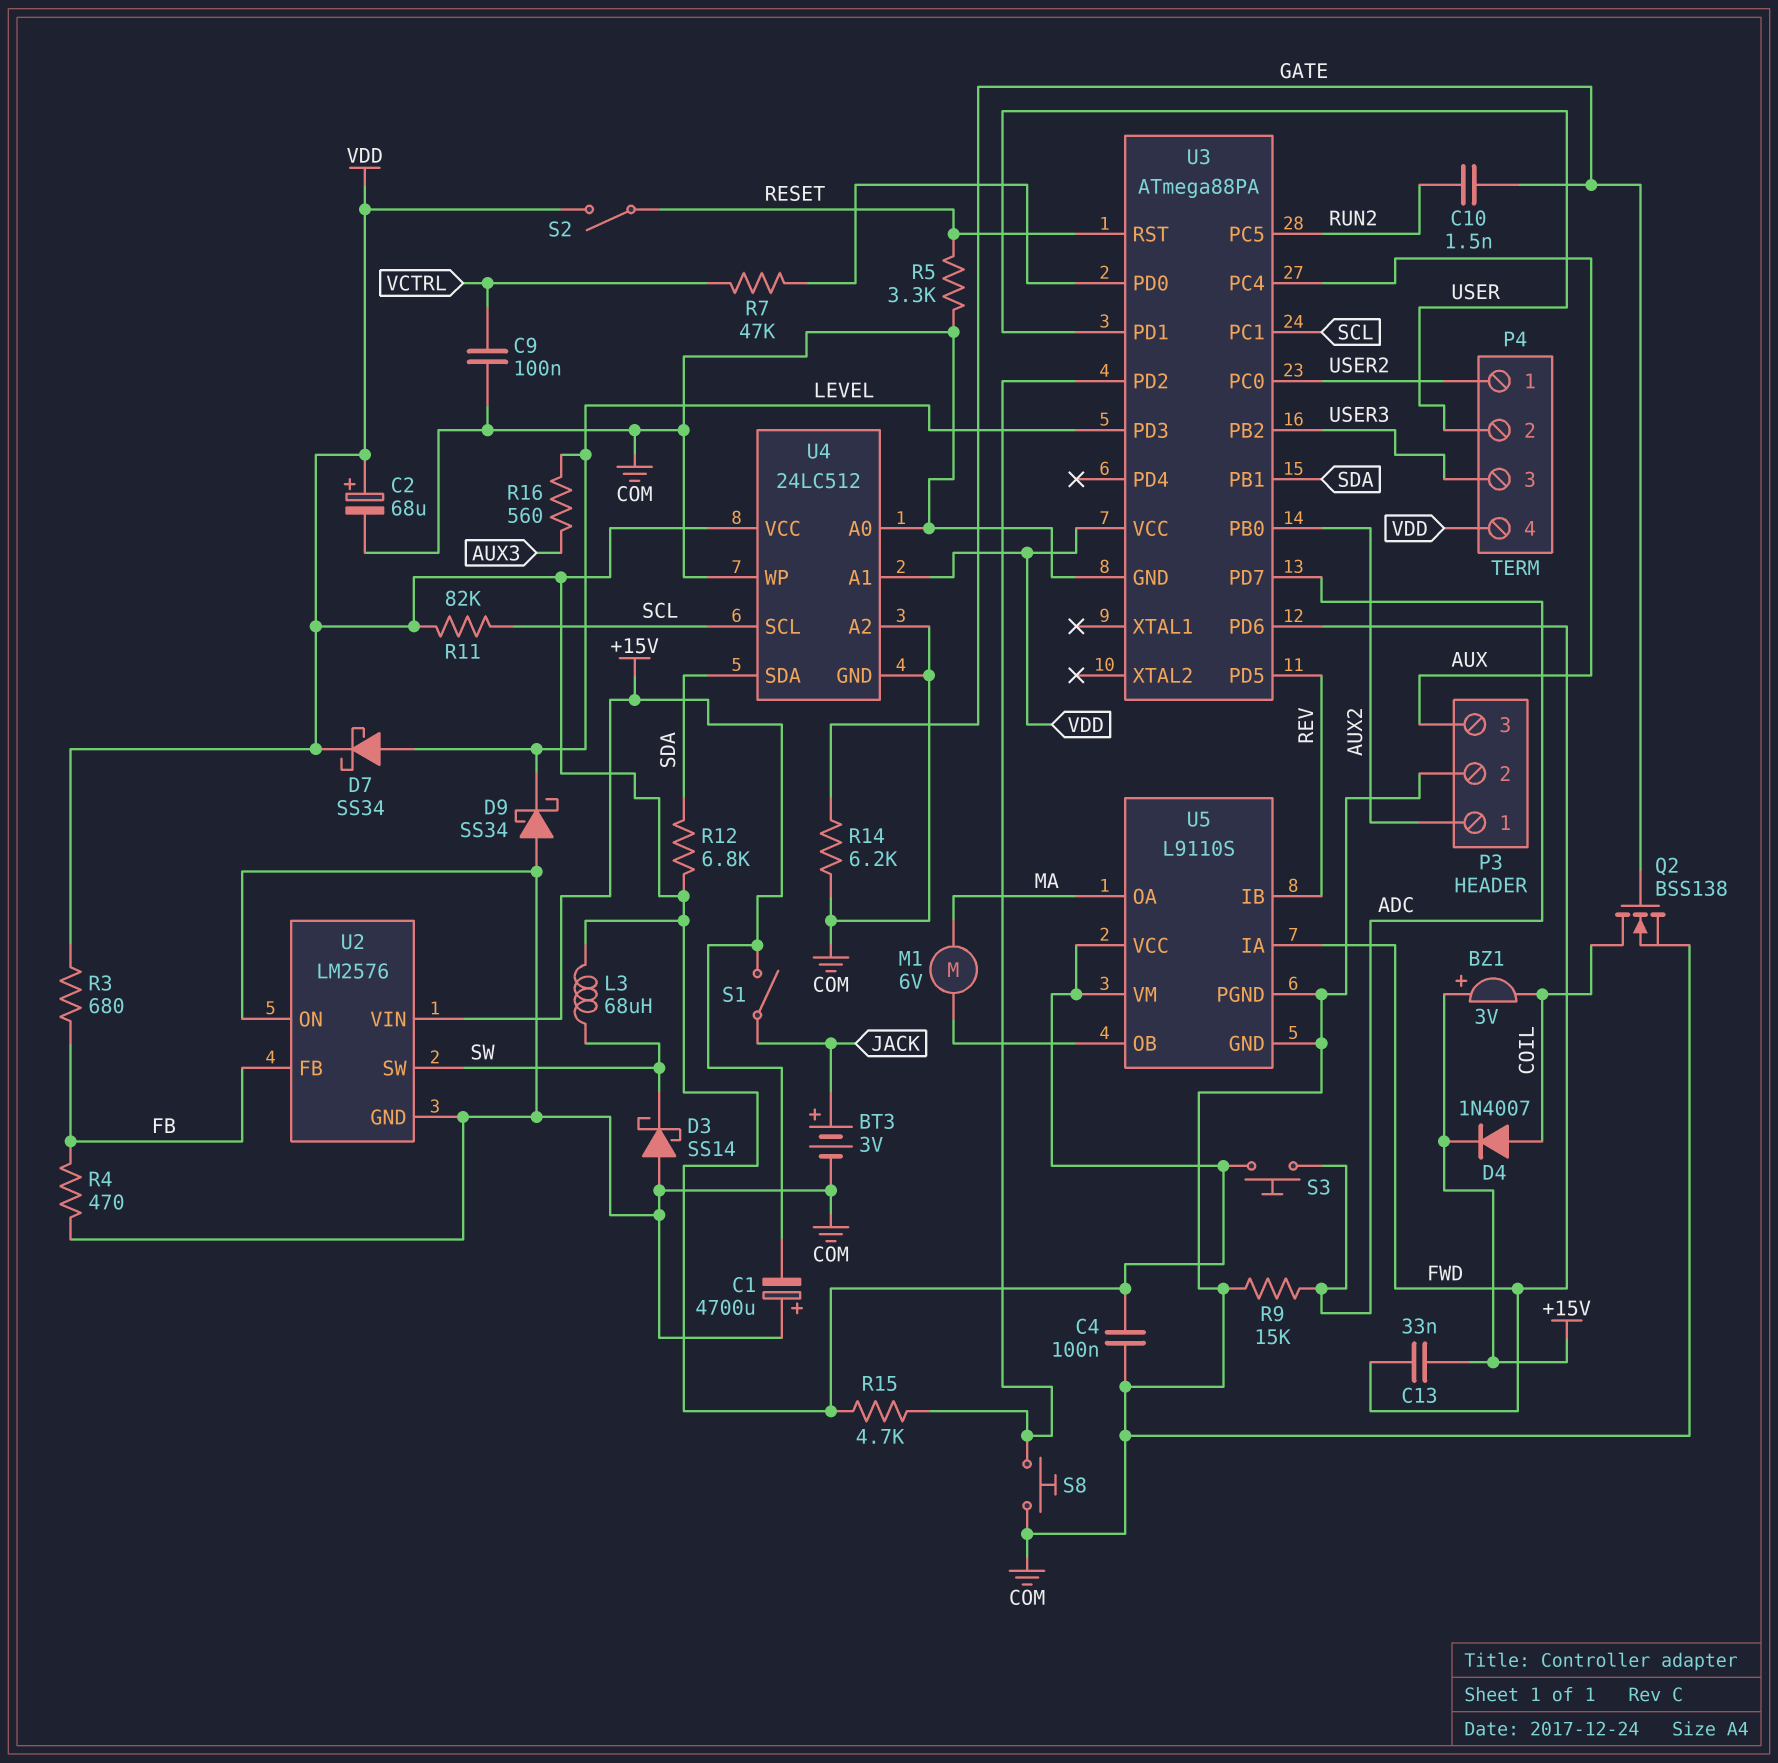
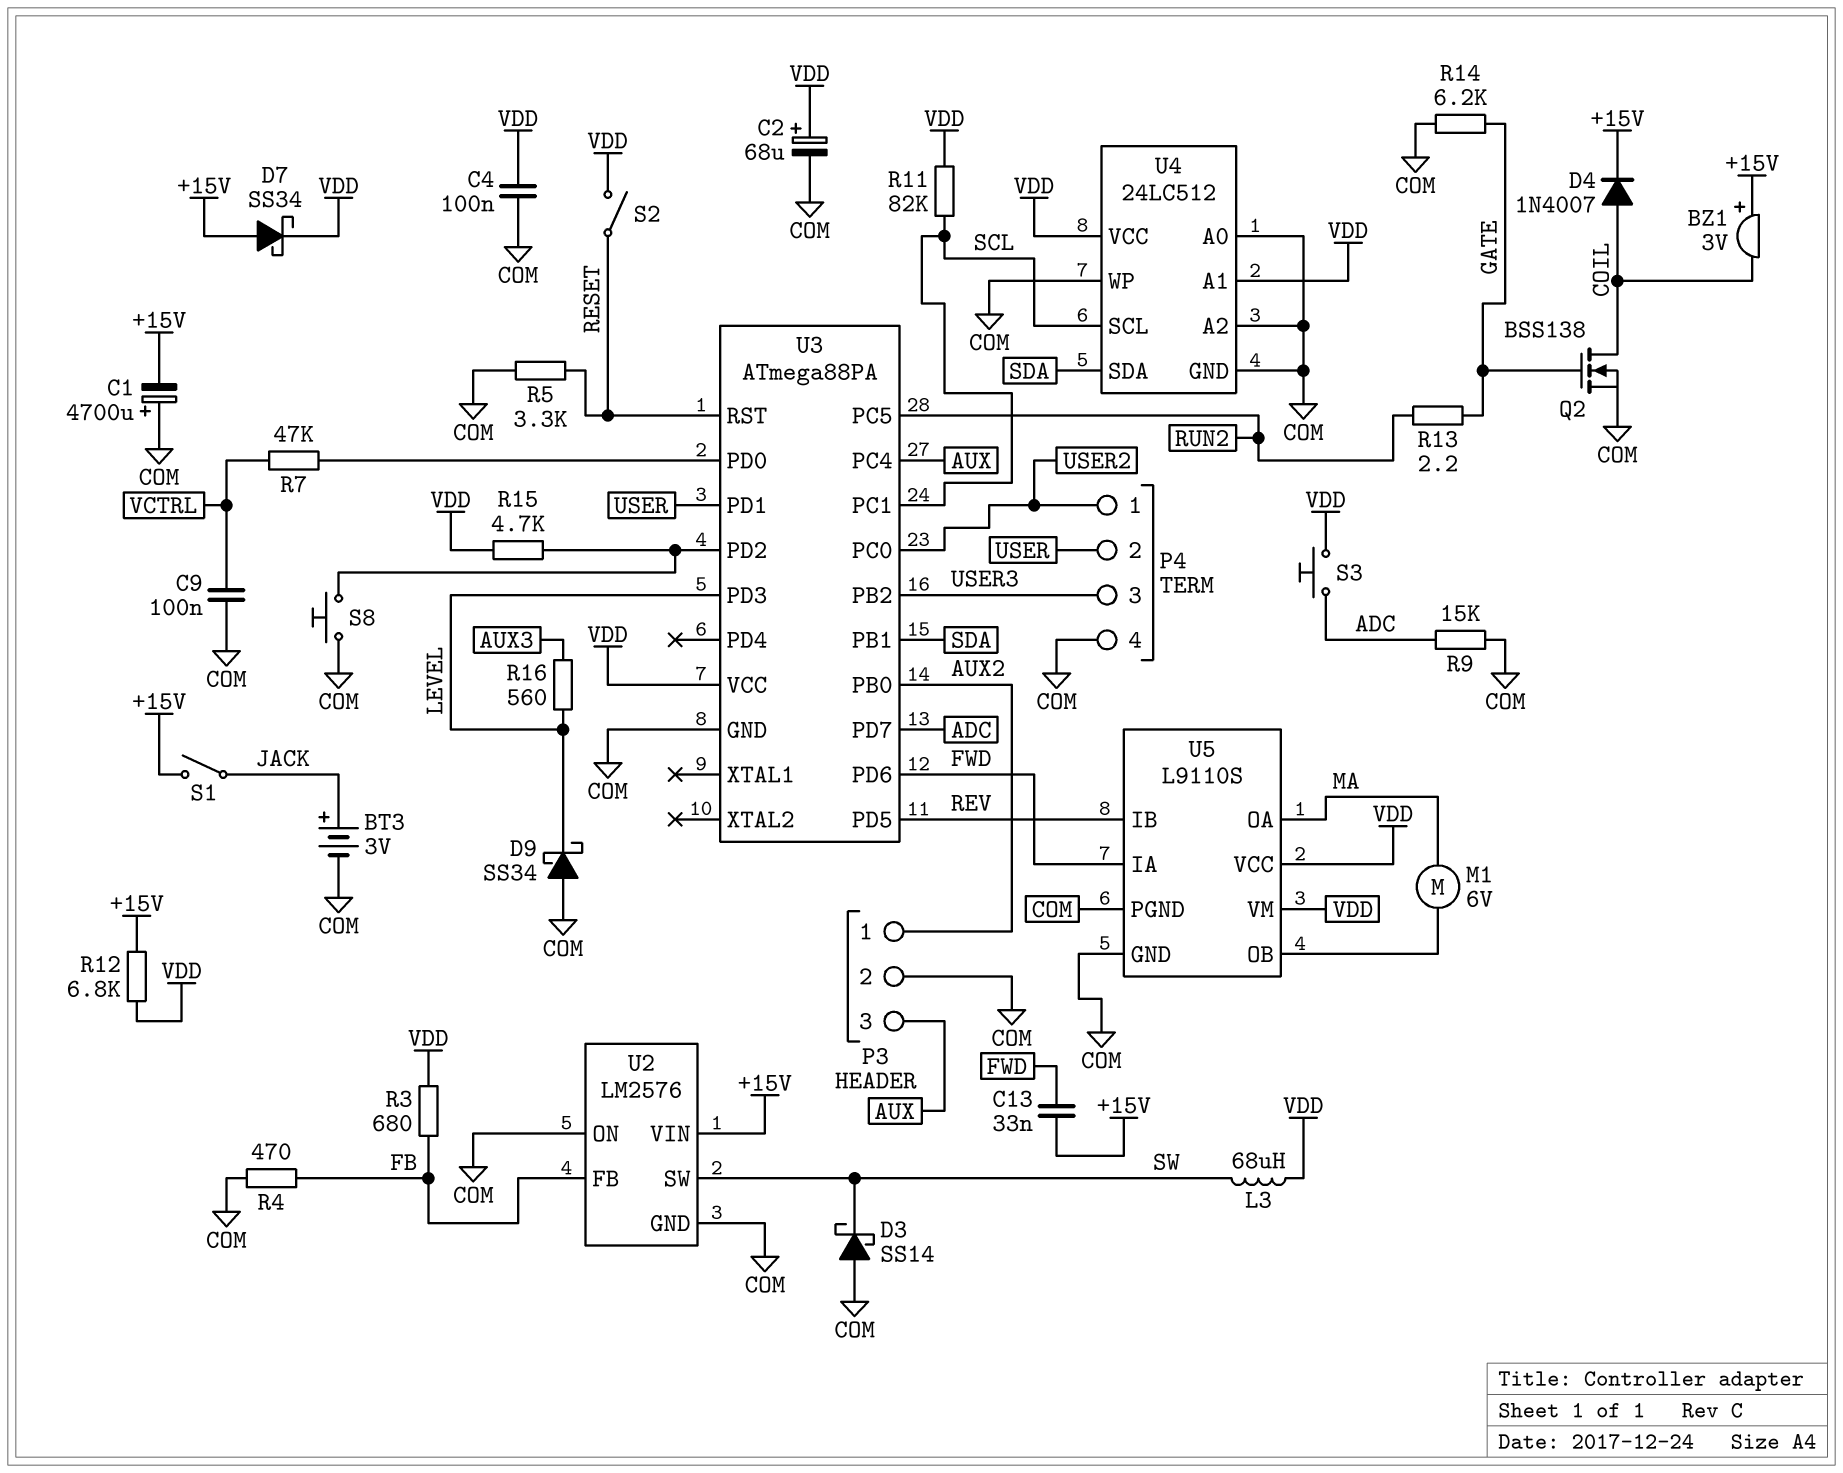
C10: 1.5nF (GATE, RUN2) -> none
D7: schottky SS34 (A LEVEL, K VDD) -> schottky SS34 (A +15V, K VDD)
P4 pin 4: VDD -> COM
R12: 6.8k (SDA, VDD) -> 6.8k (+15V, VDD)
R13: none -> 2.2 (GATE, RUN2)

